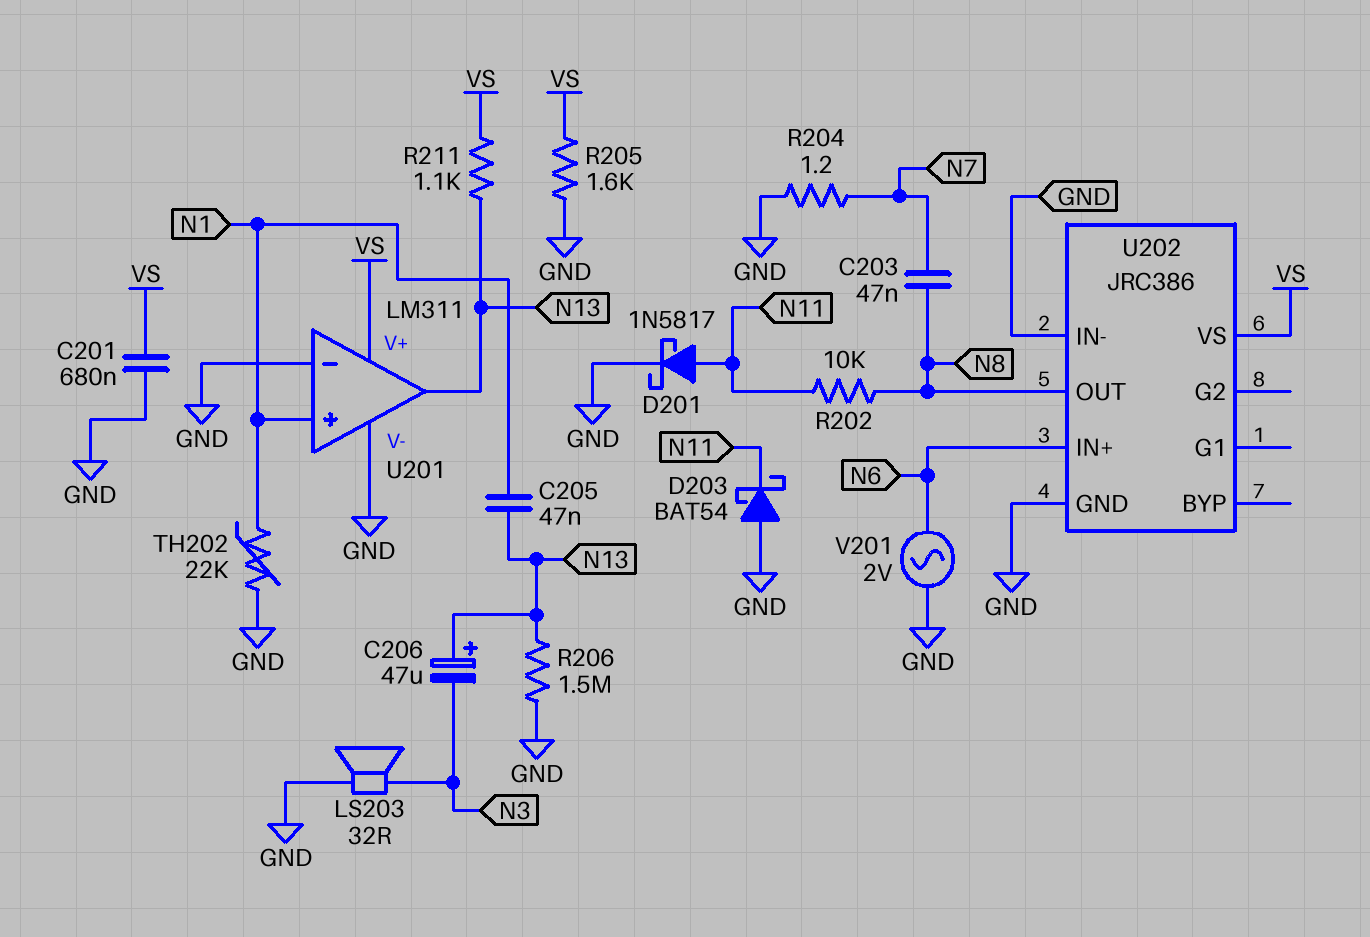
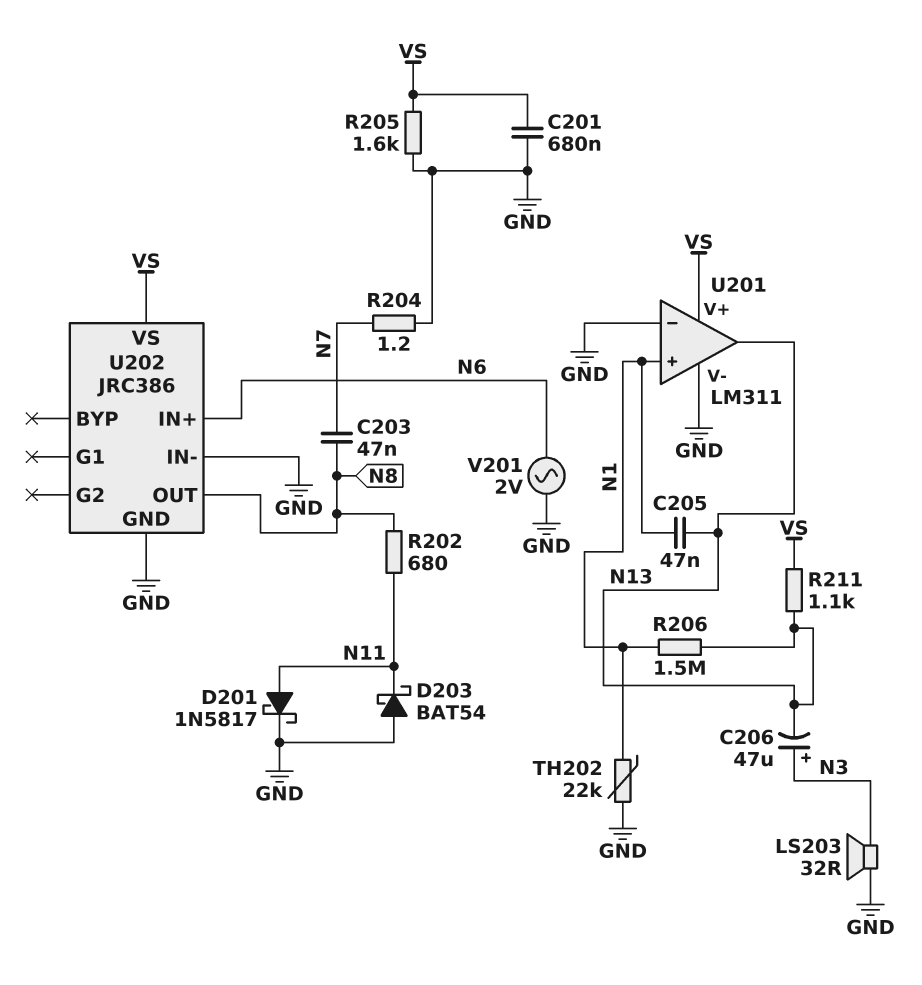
C206: 47uF (plus N13, minus N3) -> 47uF (plus N3, minus N13)
R202: 10k (N8, N11) -> 680 (N8, N11)
R206: 1.5M (GND, N13) -> 1.5M (N1, N13)

